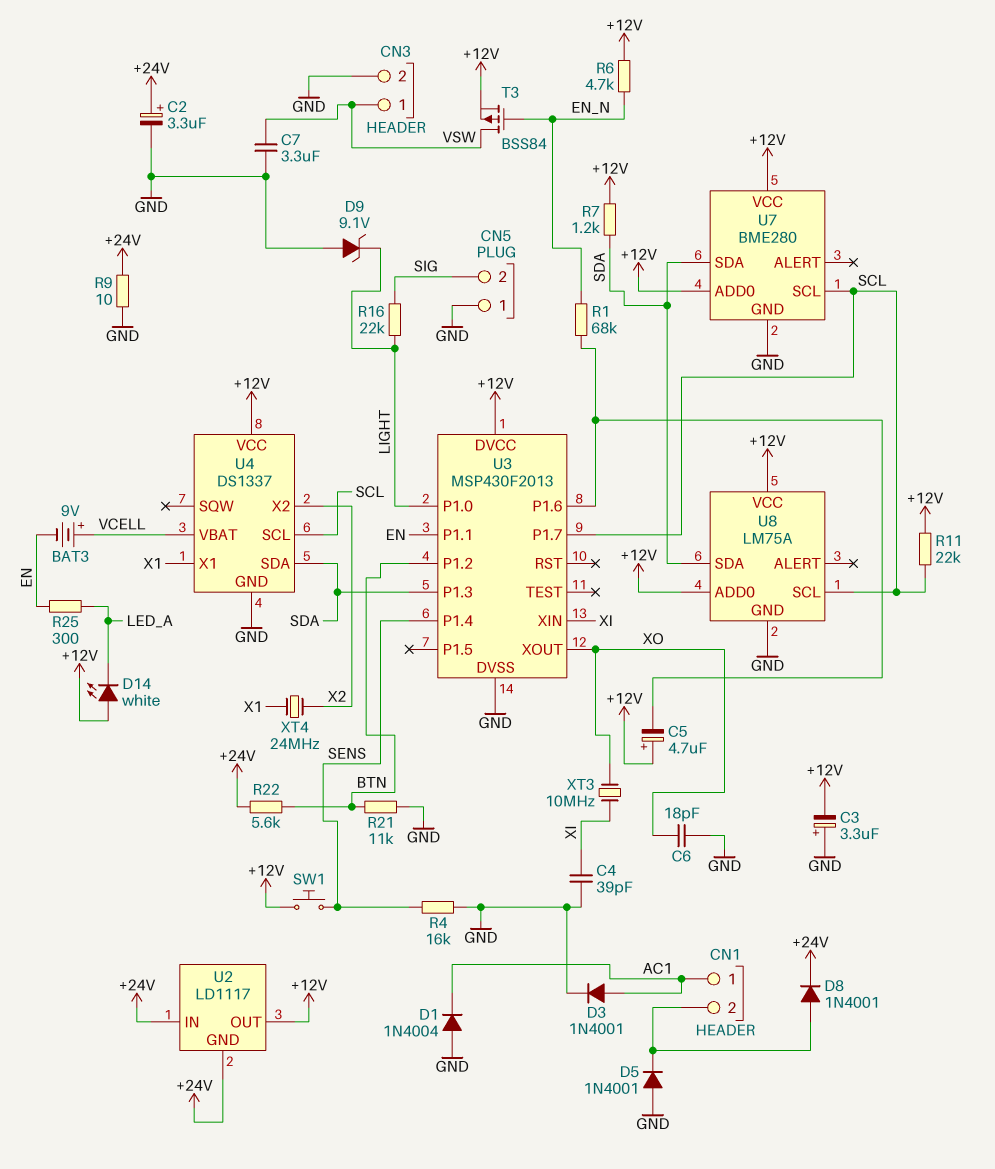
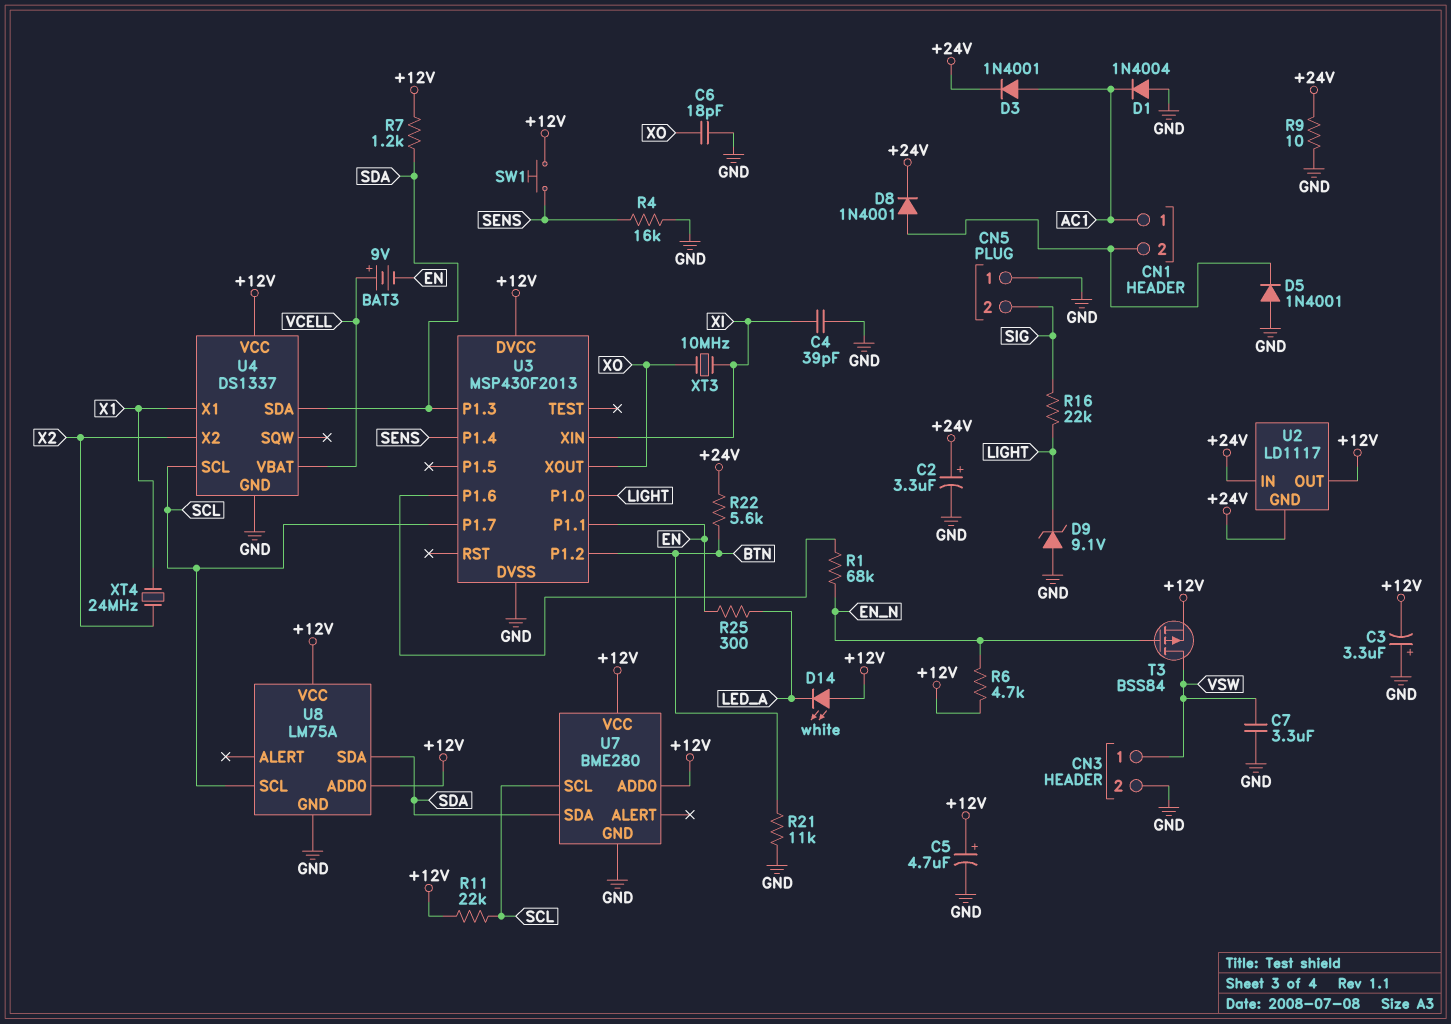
C5: 4.7uF (plus +12V, minus U3/P1.6) -> 4.7uF (plus +12V, minus GND)
D3: diode 1N4001 (A AC1, K GND) -> diode 1N4001 (A AC1, K +24V)

